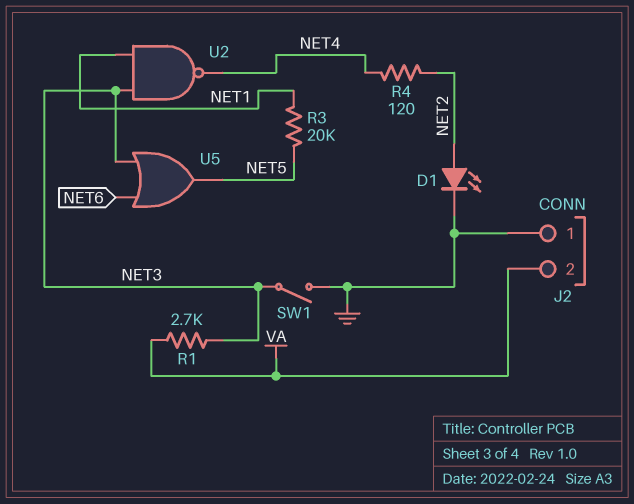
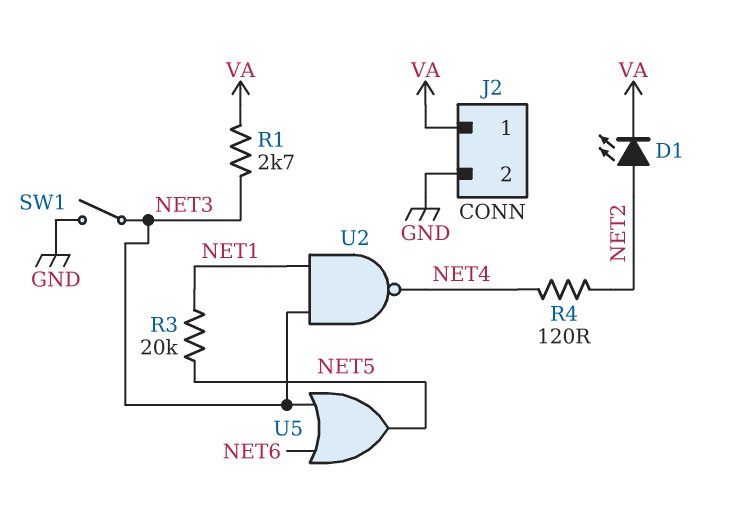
D1: LED (A NET2, K GND) -> LED (A NET2, K VA)
J2 pin 1: GND -> VA
J2 pin 2: VA -> GND

